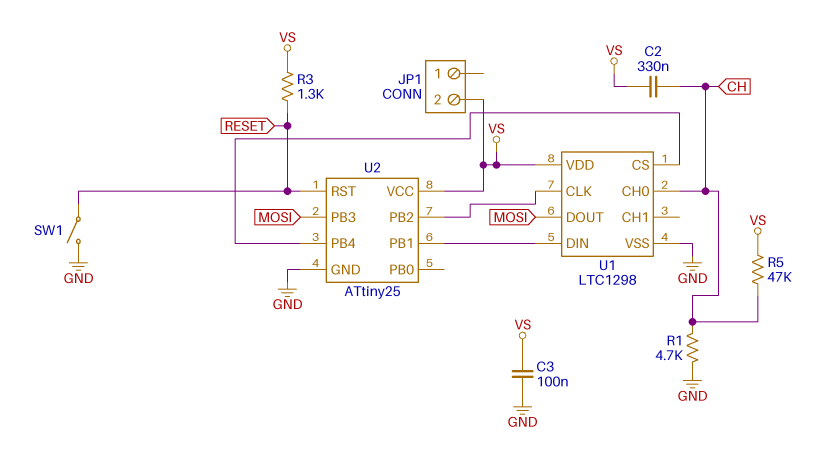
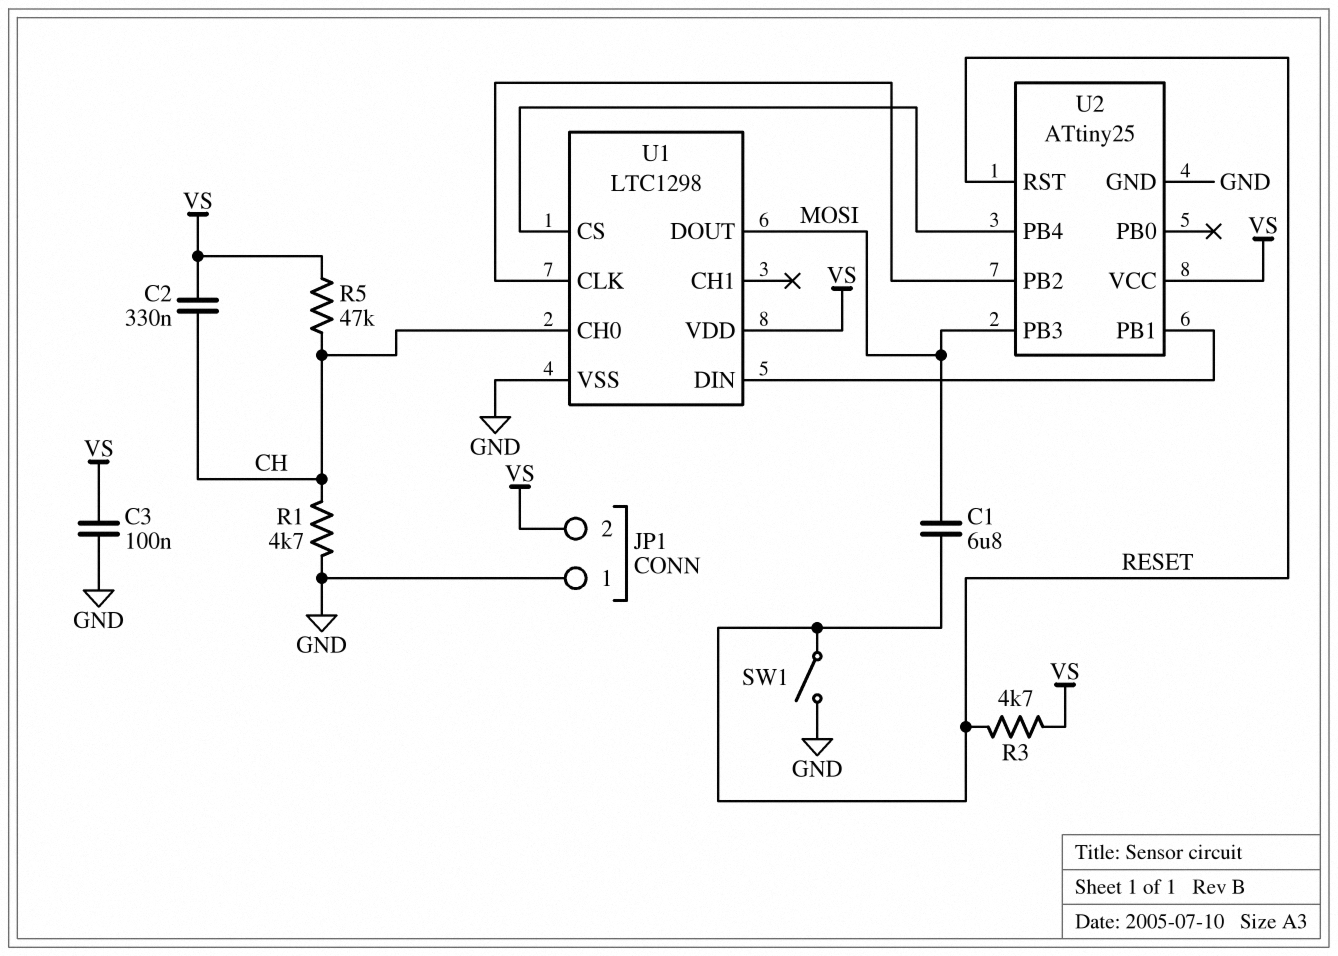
C1: none -> 6.8uF (MOSI, RESET)
JP1 pin 1: none -> GND
R3: 1.3k (RESET, VS) -> 4.7k (RESET, VS)

